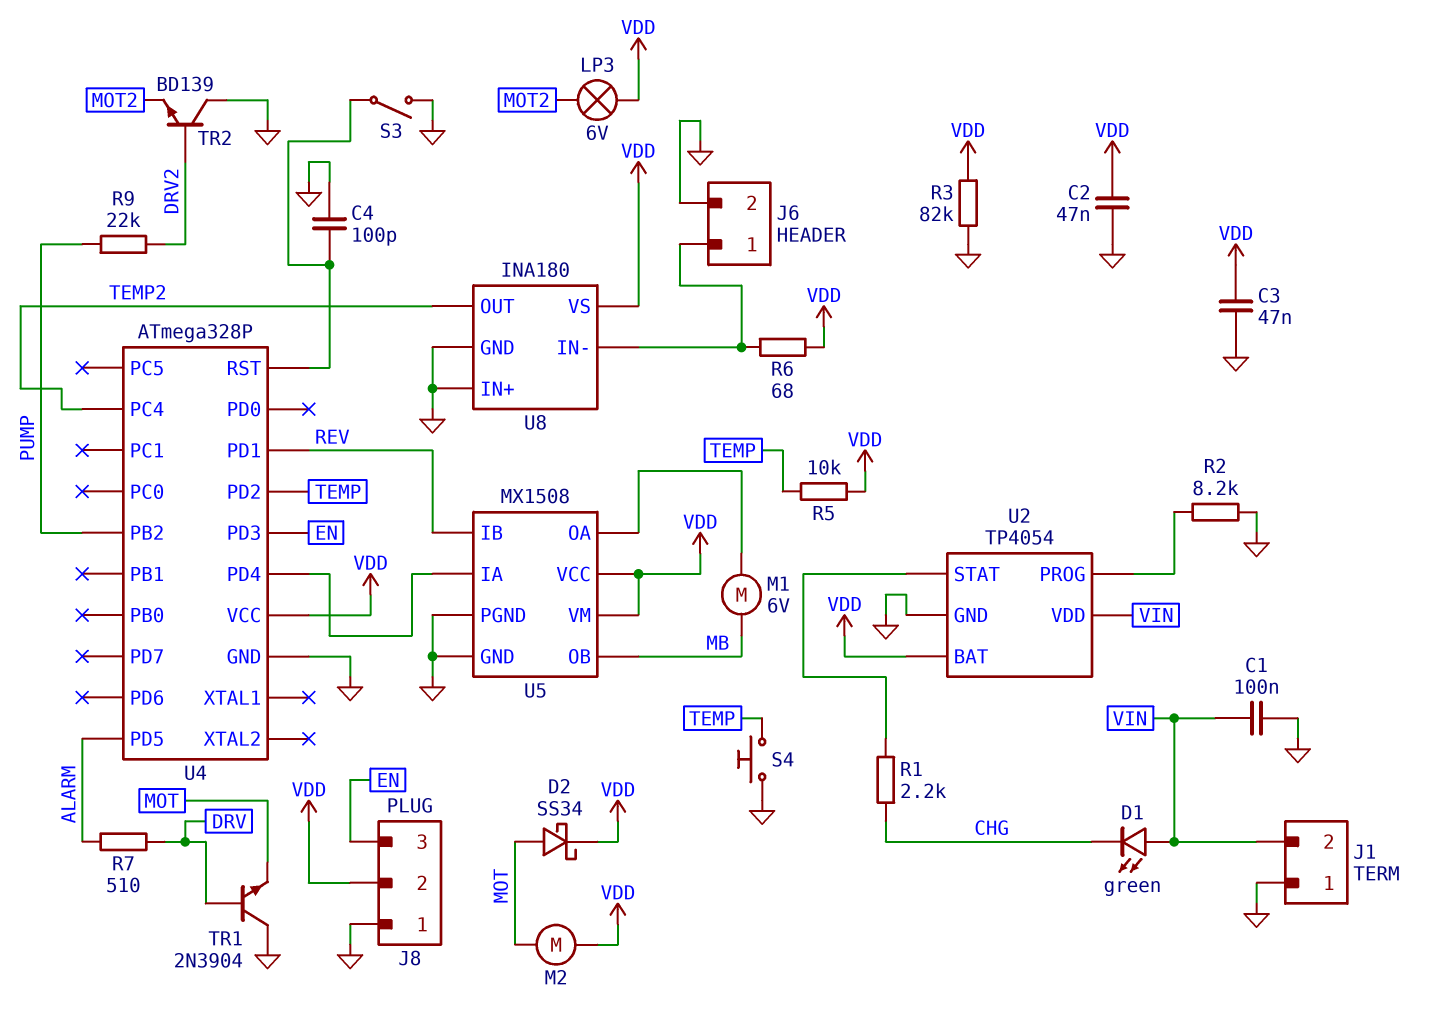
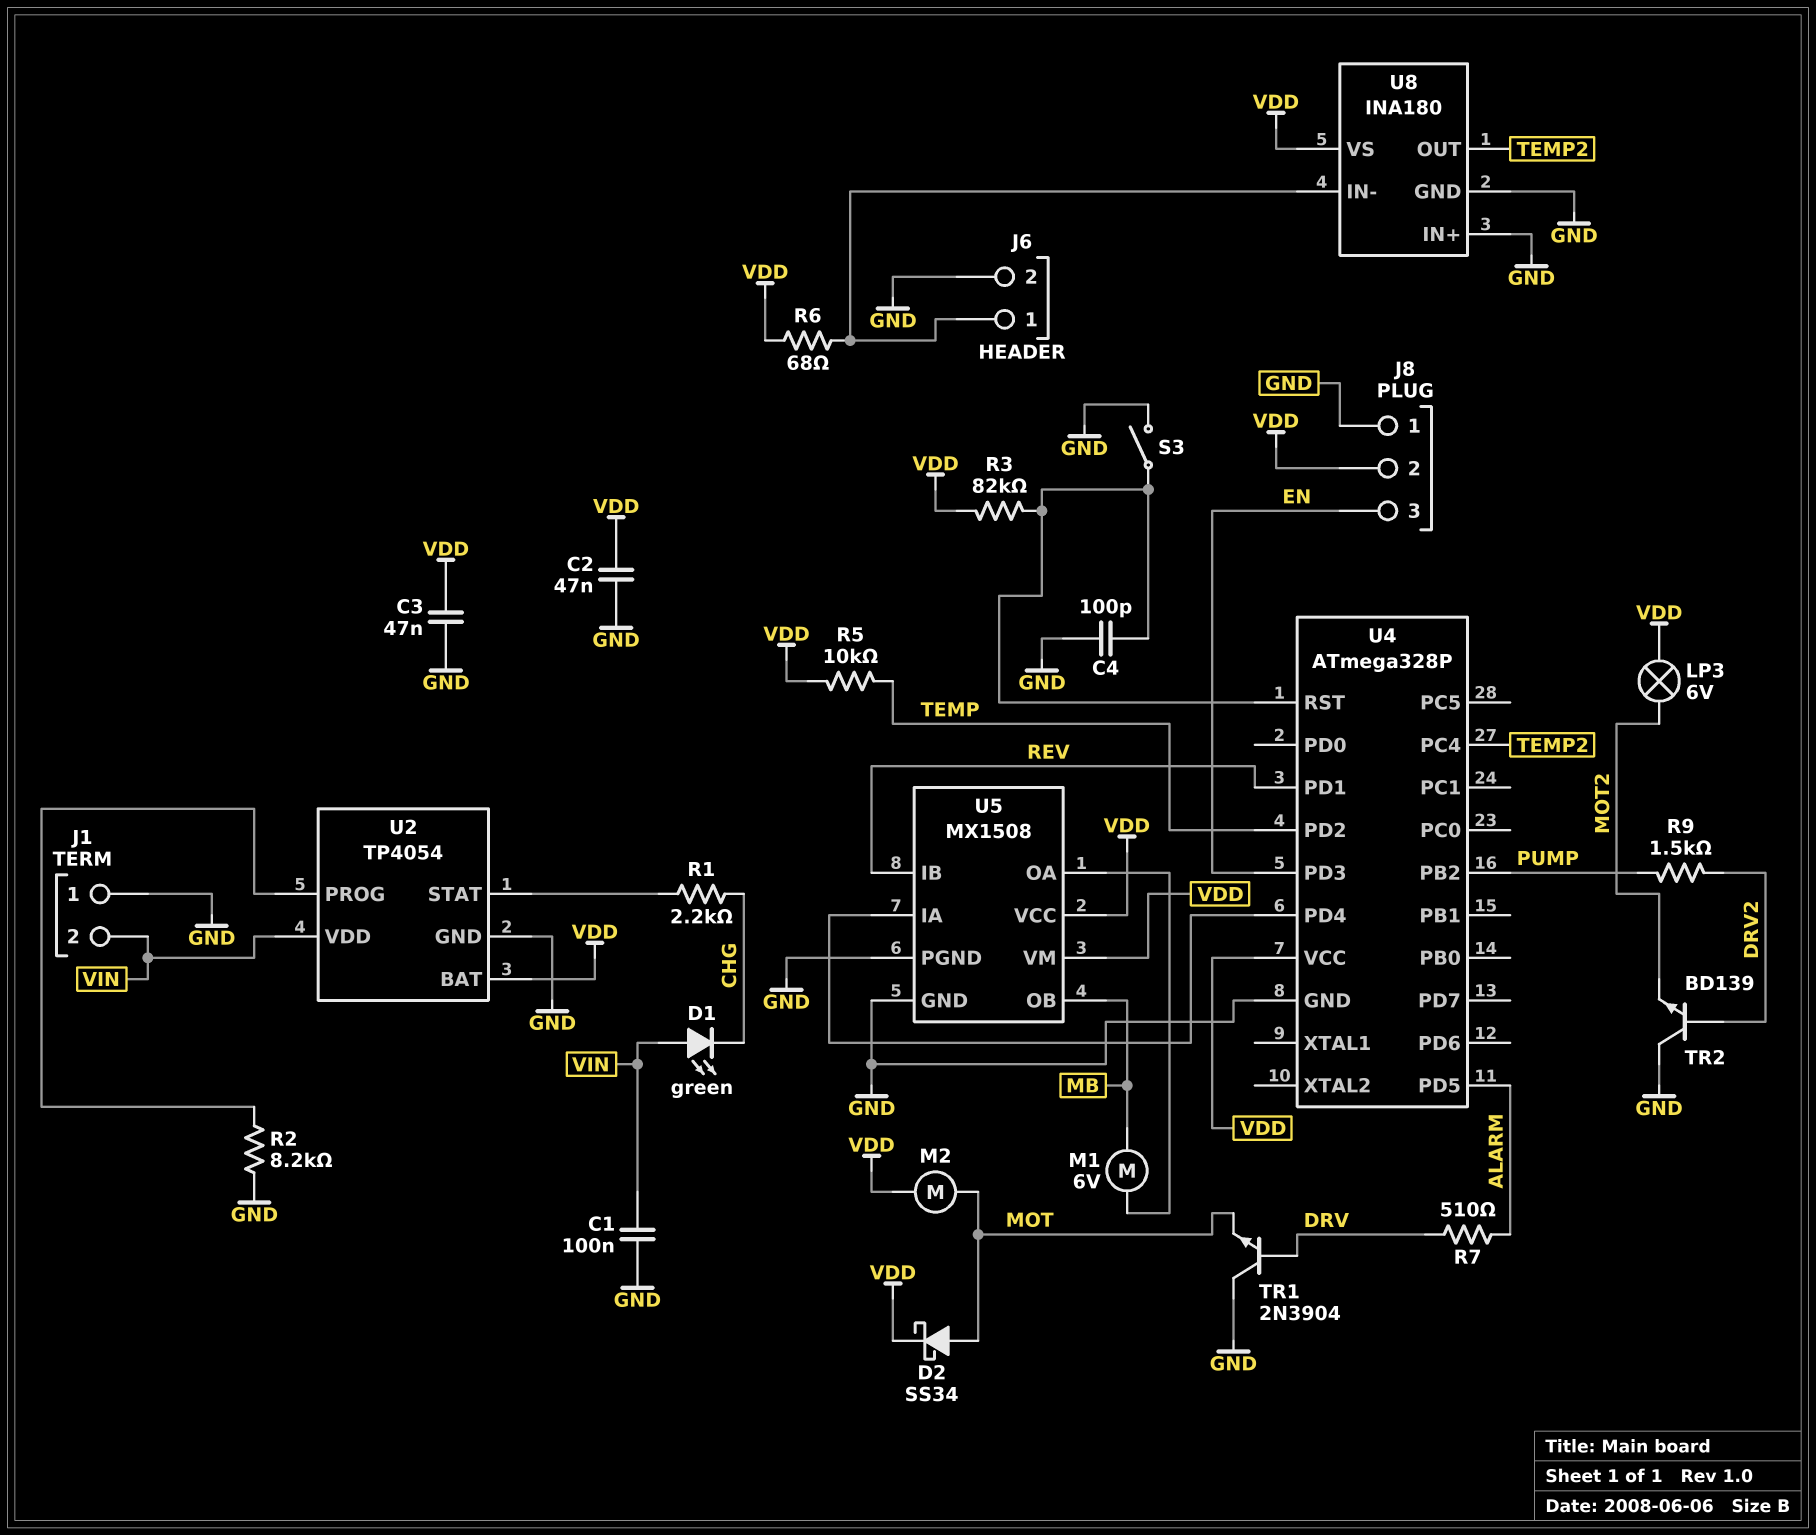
R3: 82k (GND, VDD) -> 82k (U4/RST, VDD)
R9: 22k (DRV2, PUMP) -> 1.5k (DRV2, PUMP)
S4: button (GND, TEMP) -> none

